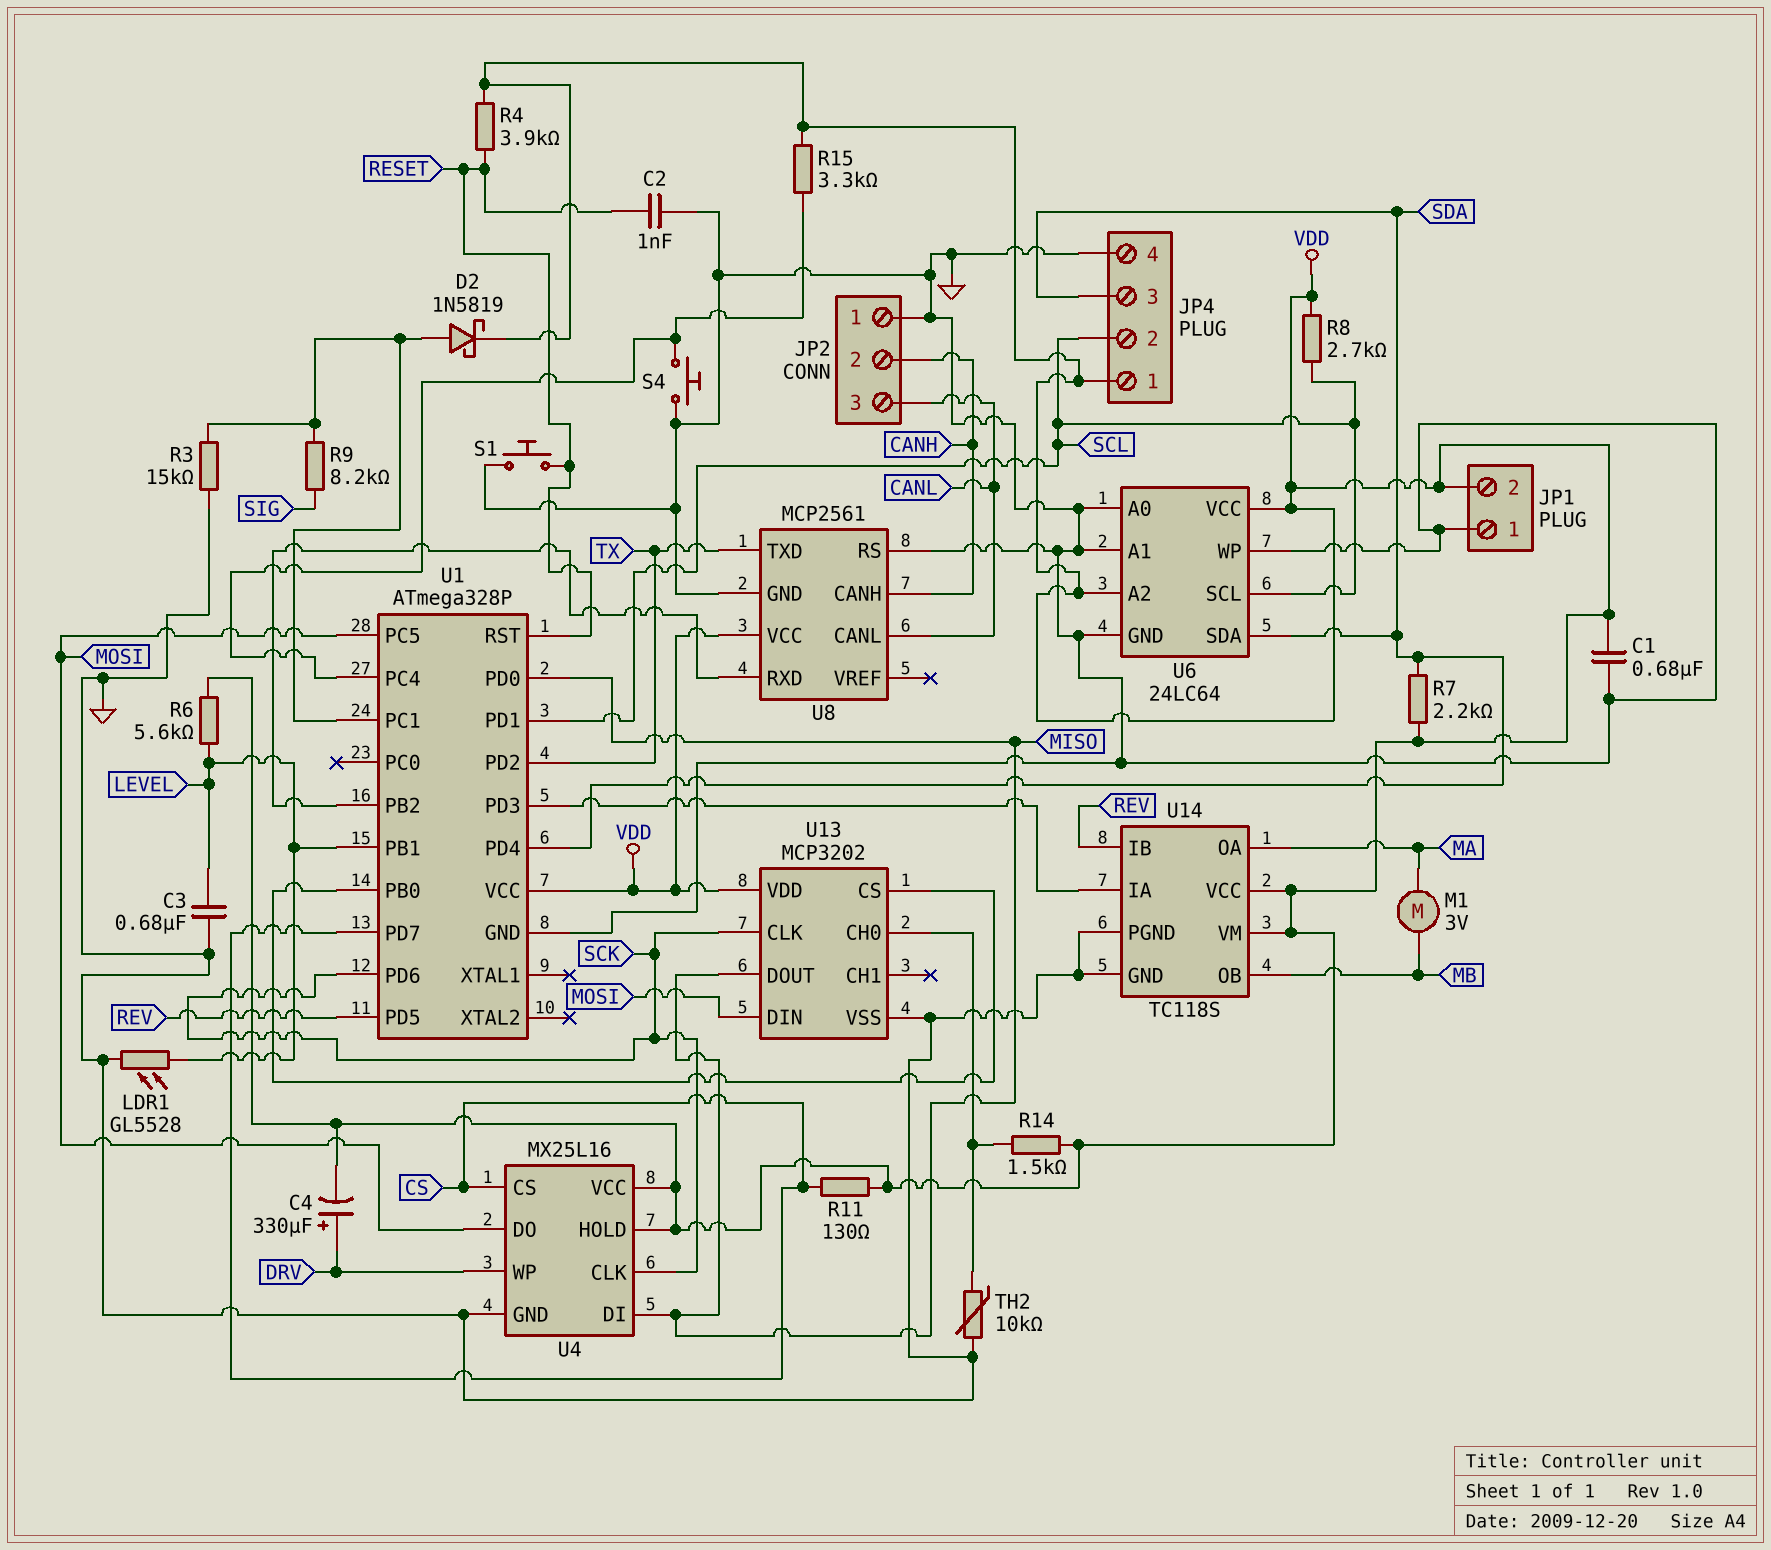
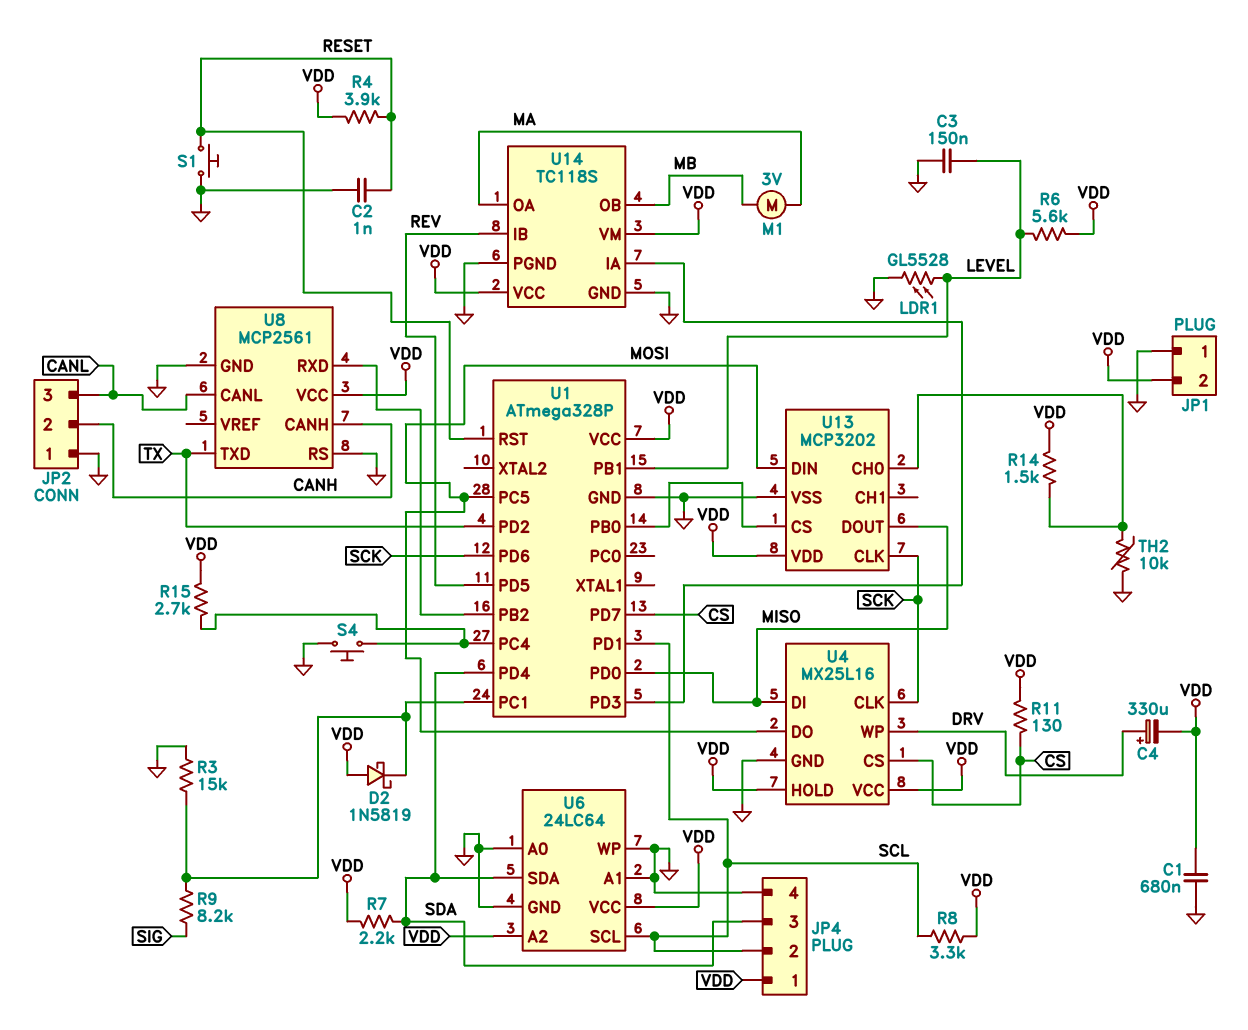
C3: 680nF (GND, LEVEL) -> 150nF (GND, LEVEL)
D2: schottky 1N5819 (A U1/PC1, K VDD) -> schottky 1N5819 (A VDD, K U1/PC1)
R8: 2.7k (SCL, VDD) -> 3.3k (SCL, VDD)
R15: 3.3k (U1/PC4, VDD) -> 2.7k (U1/PC4, VDD)

